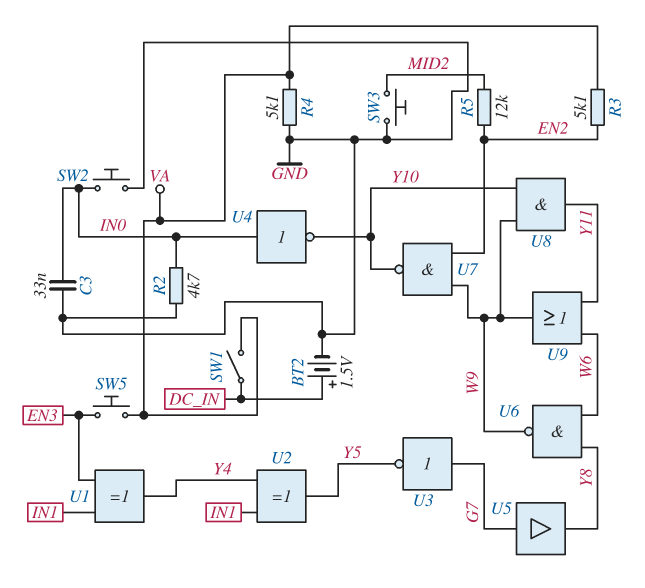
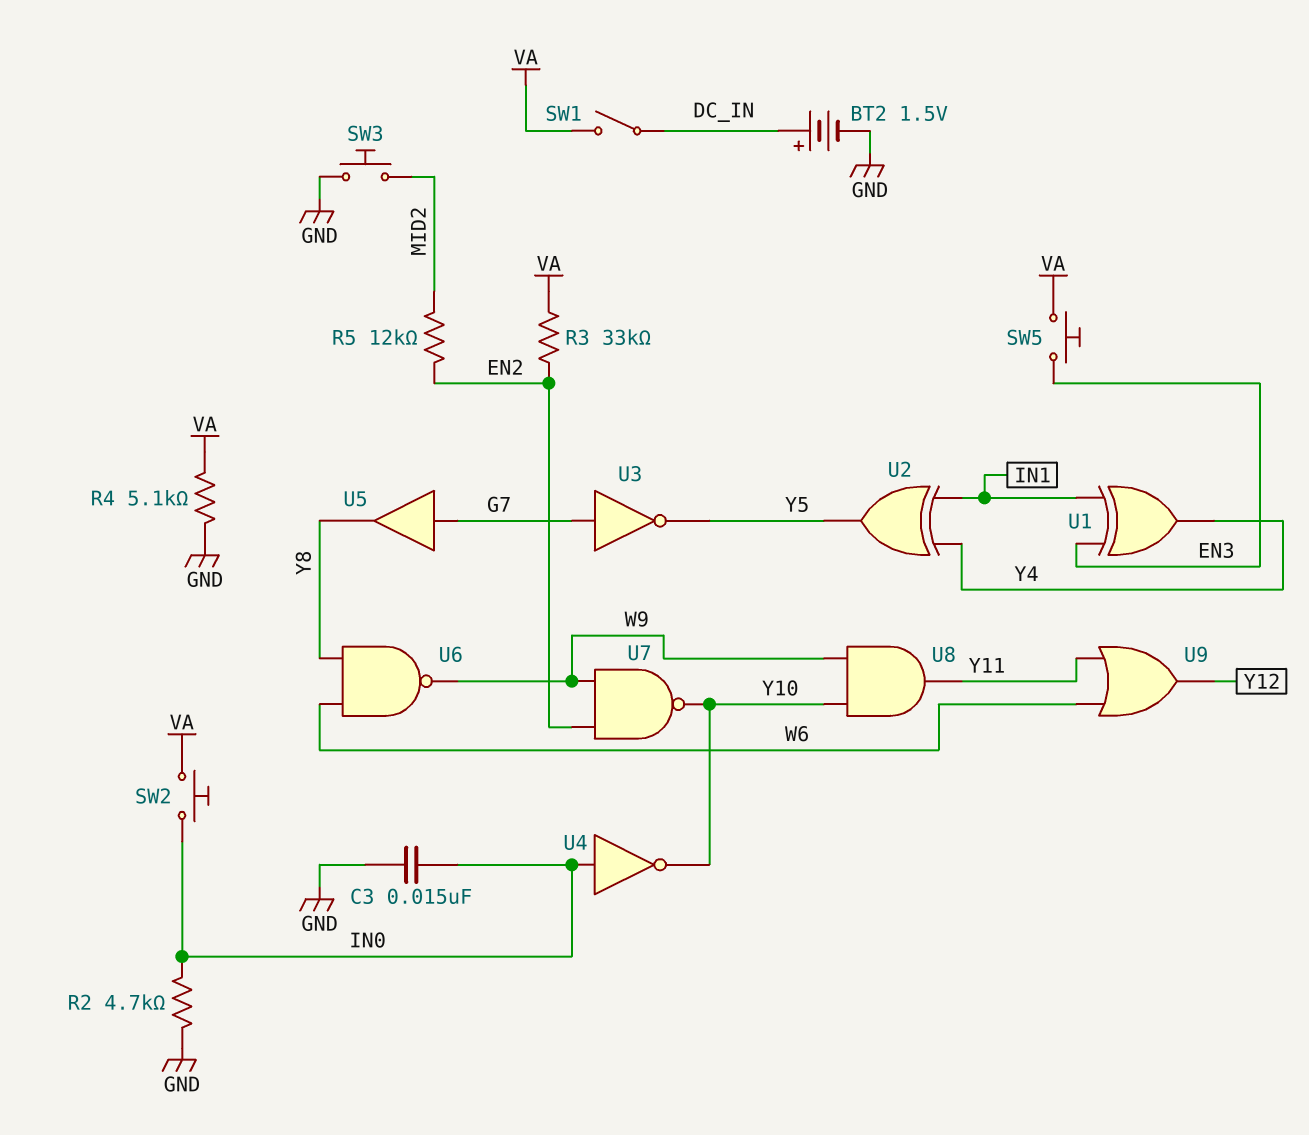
C3: 33nF (GND, IN0) -> 15nF (GND, IN0)
R3: 5.1k (EN2, VA) -> 33k (EN2, VA)
SW2: button (GND, IN0) -> button (IN0, VA)
U9: OR (in W6, in Y11, out W9) -> OR (in W6, in Y11, out Y12)

